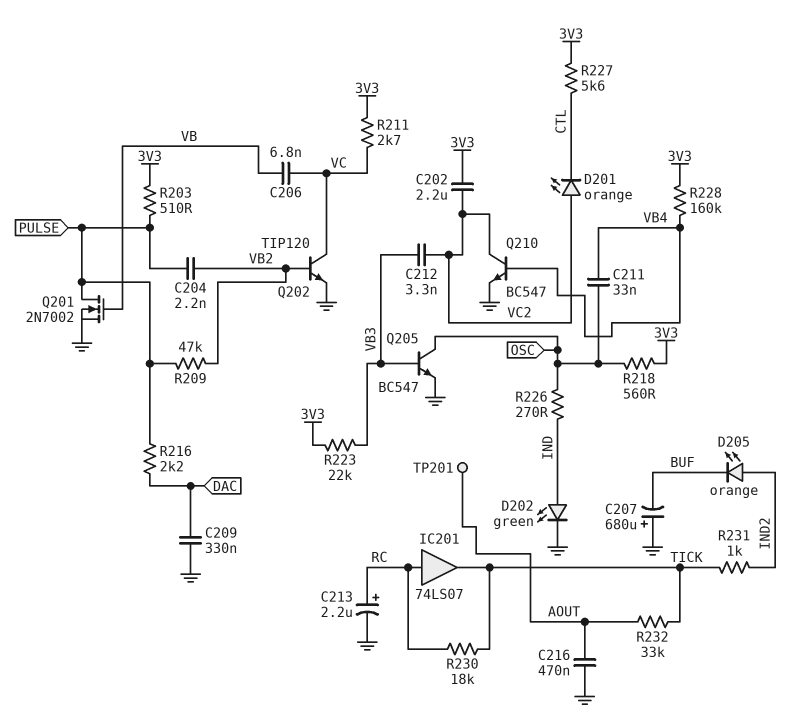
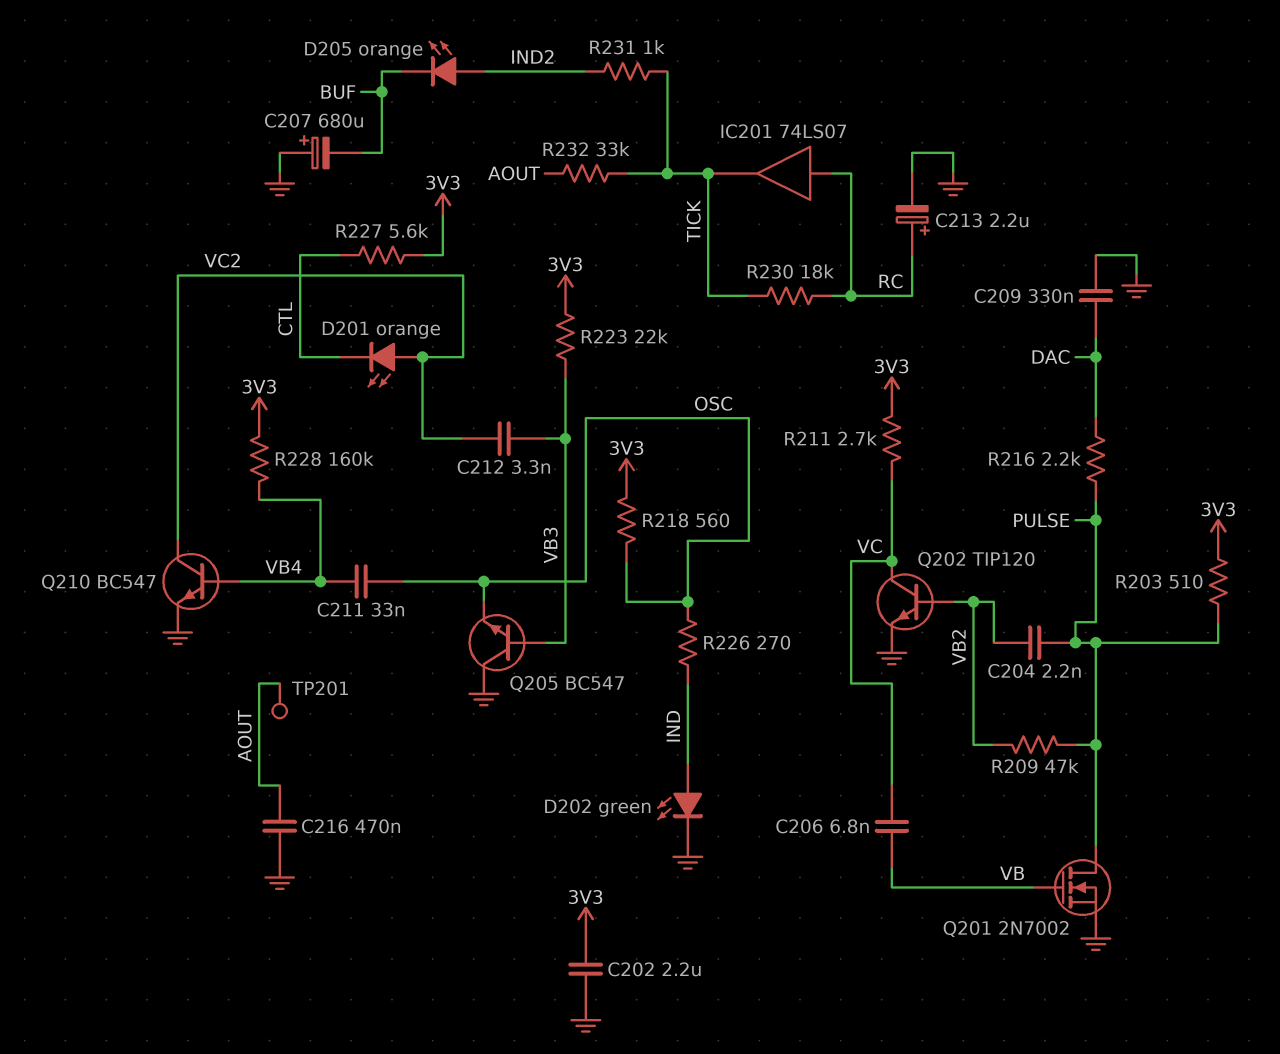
C202: 2.2uF (3V3, VC2) -> 2.2uF (3V3, GND)
Q205: NPN BC547 (B VB3, C OSC, E GND) -> NPN BC547 (B VB3, C GND, E OSC)

